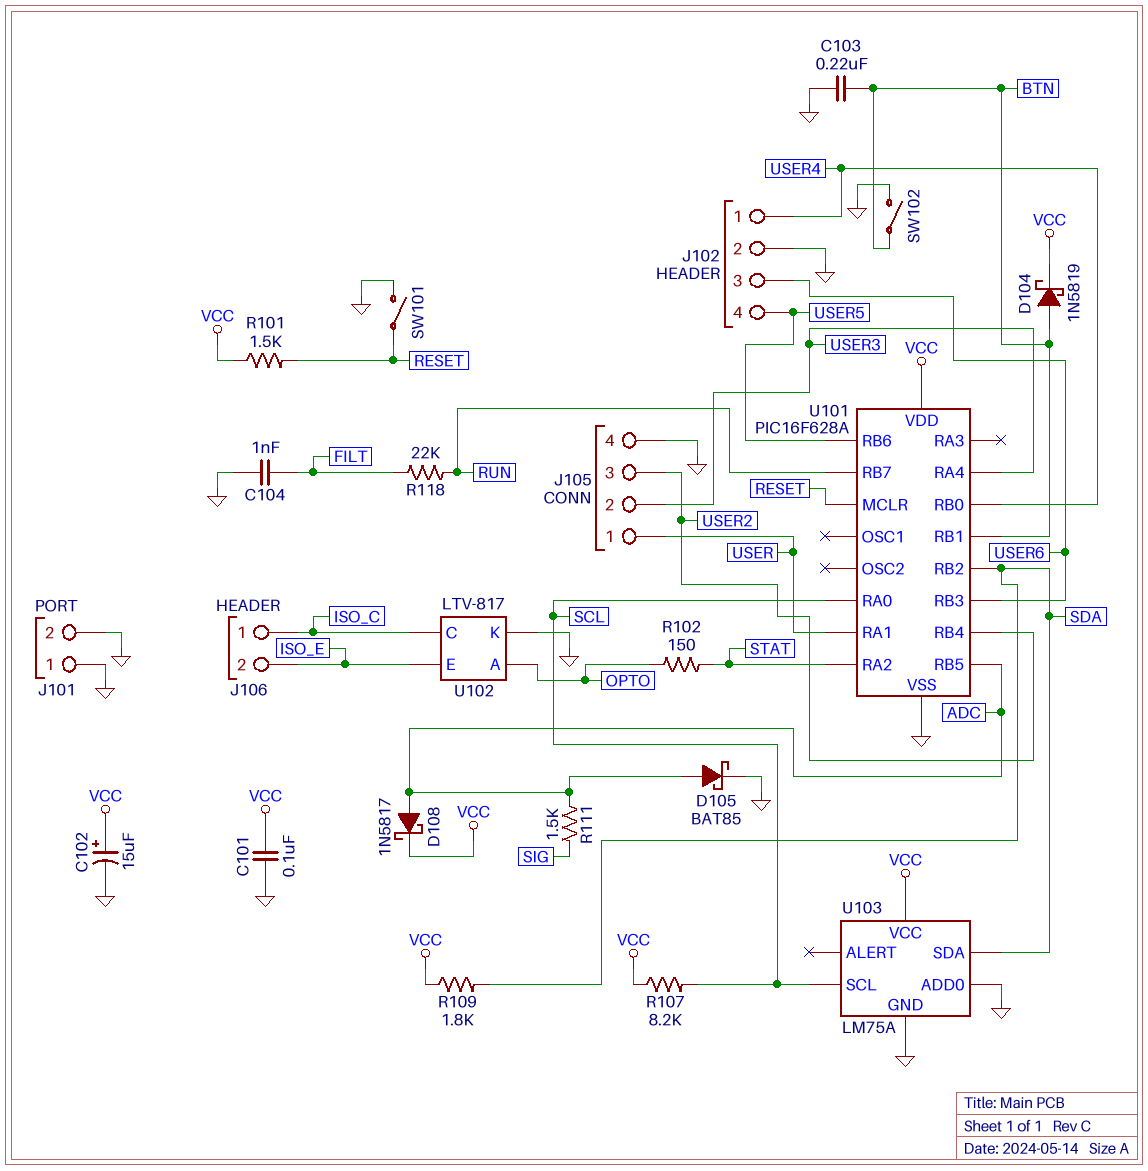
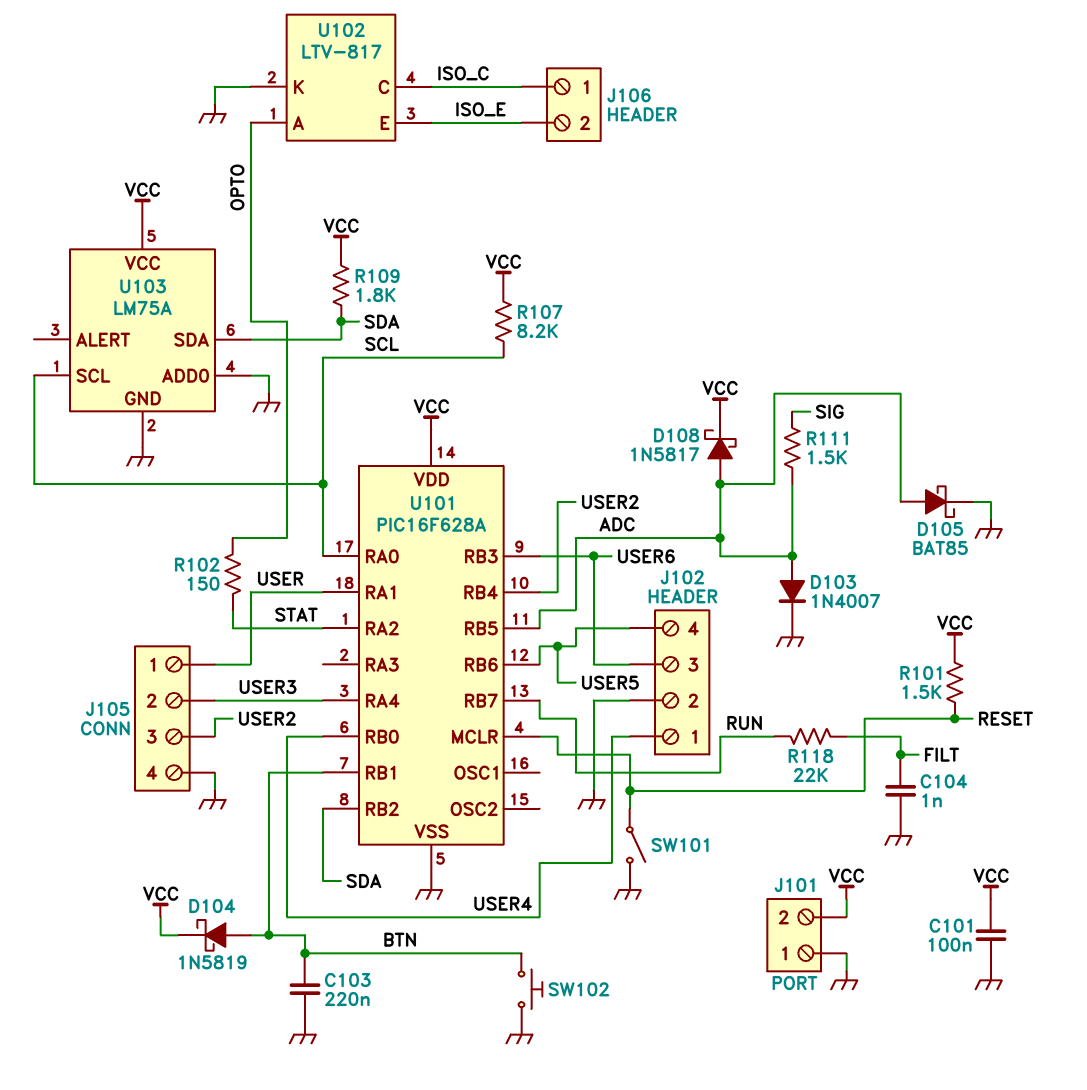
C102: 15uF (plus VCC, minus GND) -> none
D103: none -> diode 1N4007 (A ADC, K GND)
J101 pin 2: GND -> VCC
SW102: switch (BTN, GND) -> button (BTN, GND)

